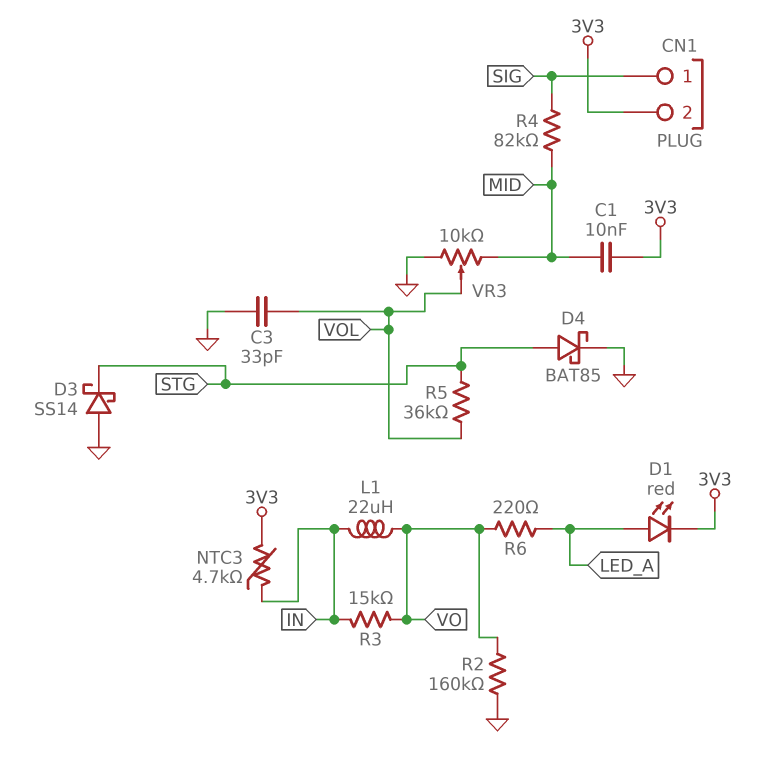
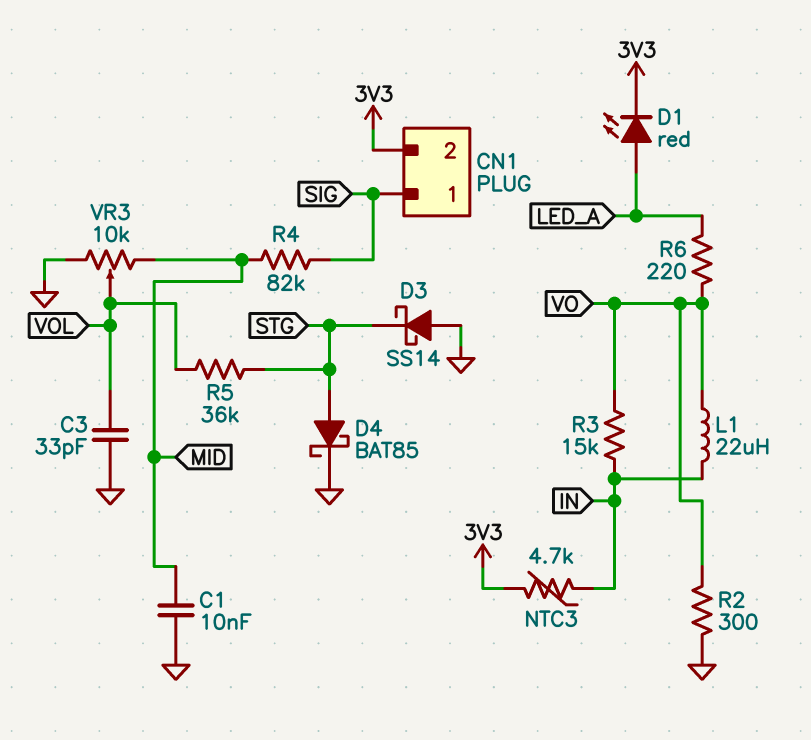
C1: 10nF (3V3, MID) -> 10nF (GND, MID)
R2: 160k (GND, VO) -> 300 (GND, VO)

